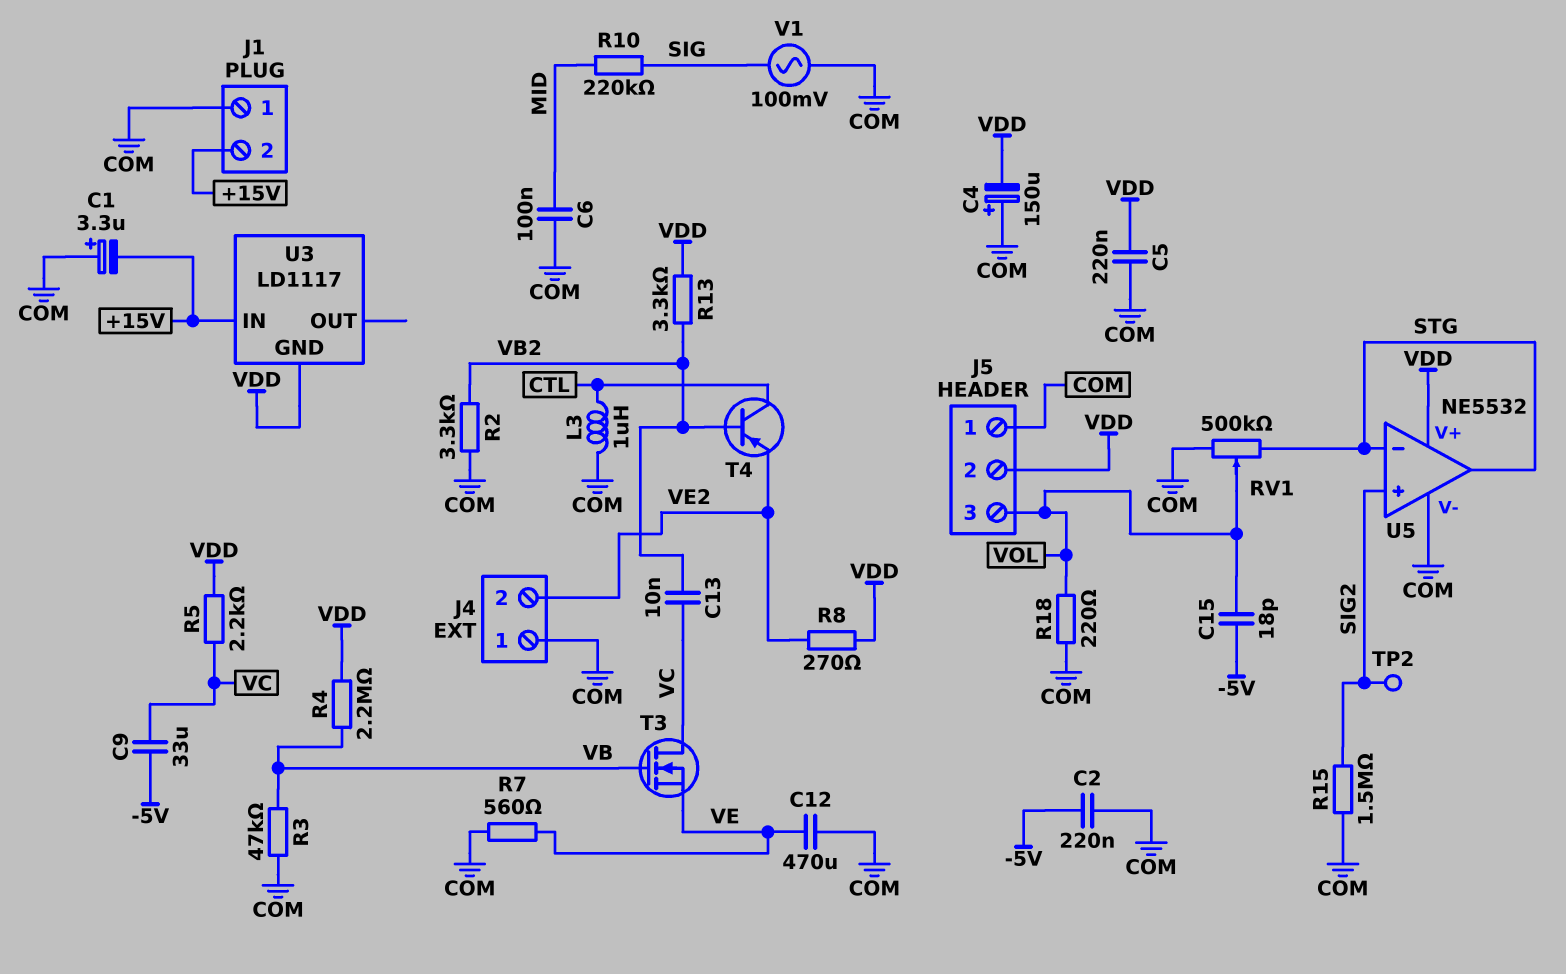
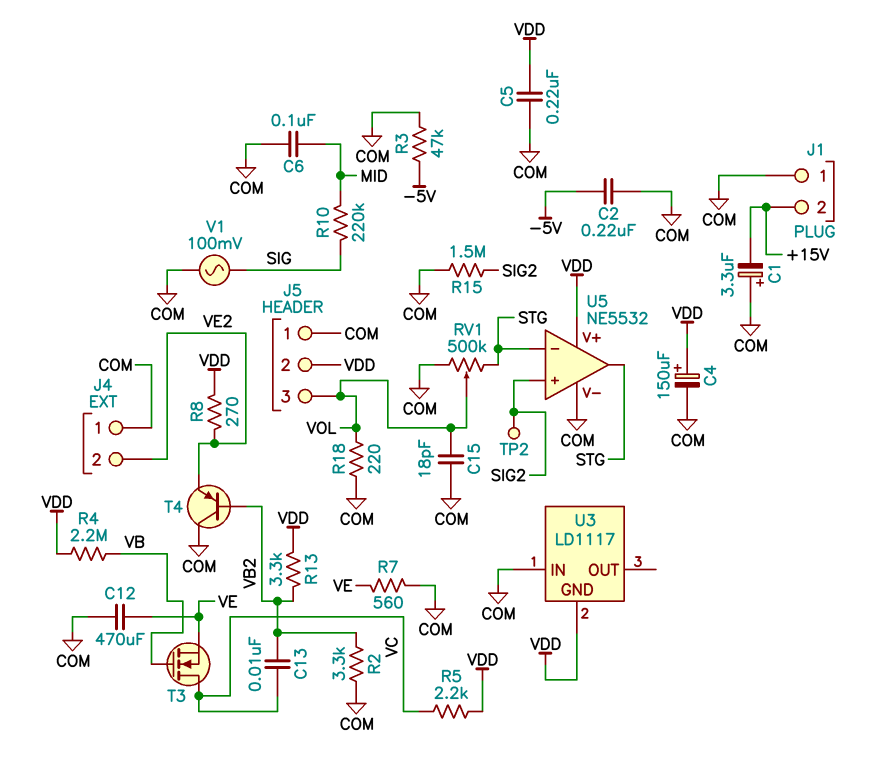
C4: 150uF (plus COM, minus VDD) -> 150uF (plus VDD, minus COM)
C9: 33uF (-5V, VC) -> none
C15: 18pF (-5V, VOL) -> 18pF (COM, VOL)
L3: 1uH (COM, CTL) -> none
R3: 47k (COM, VB) -> 47k (-5V, COM)
T4: PNP (B VB2, C CTL, E VE2) -> PNP (B VB2, C COM, E VE2)
U3 pin IN: +15V -> COM

